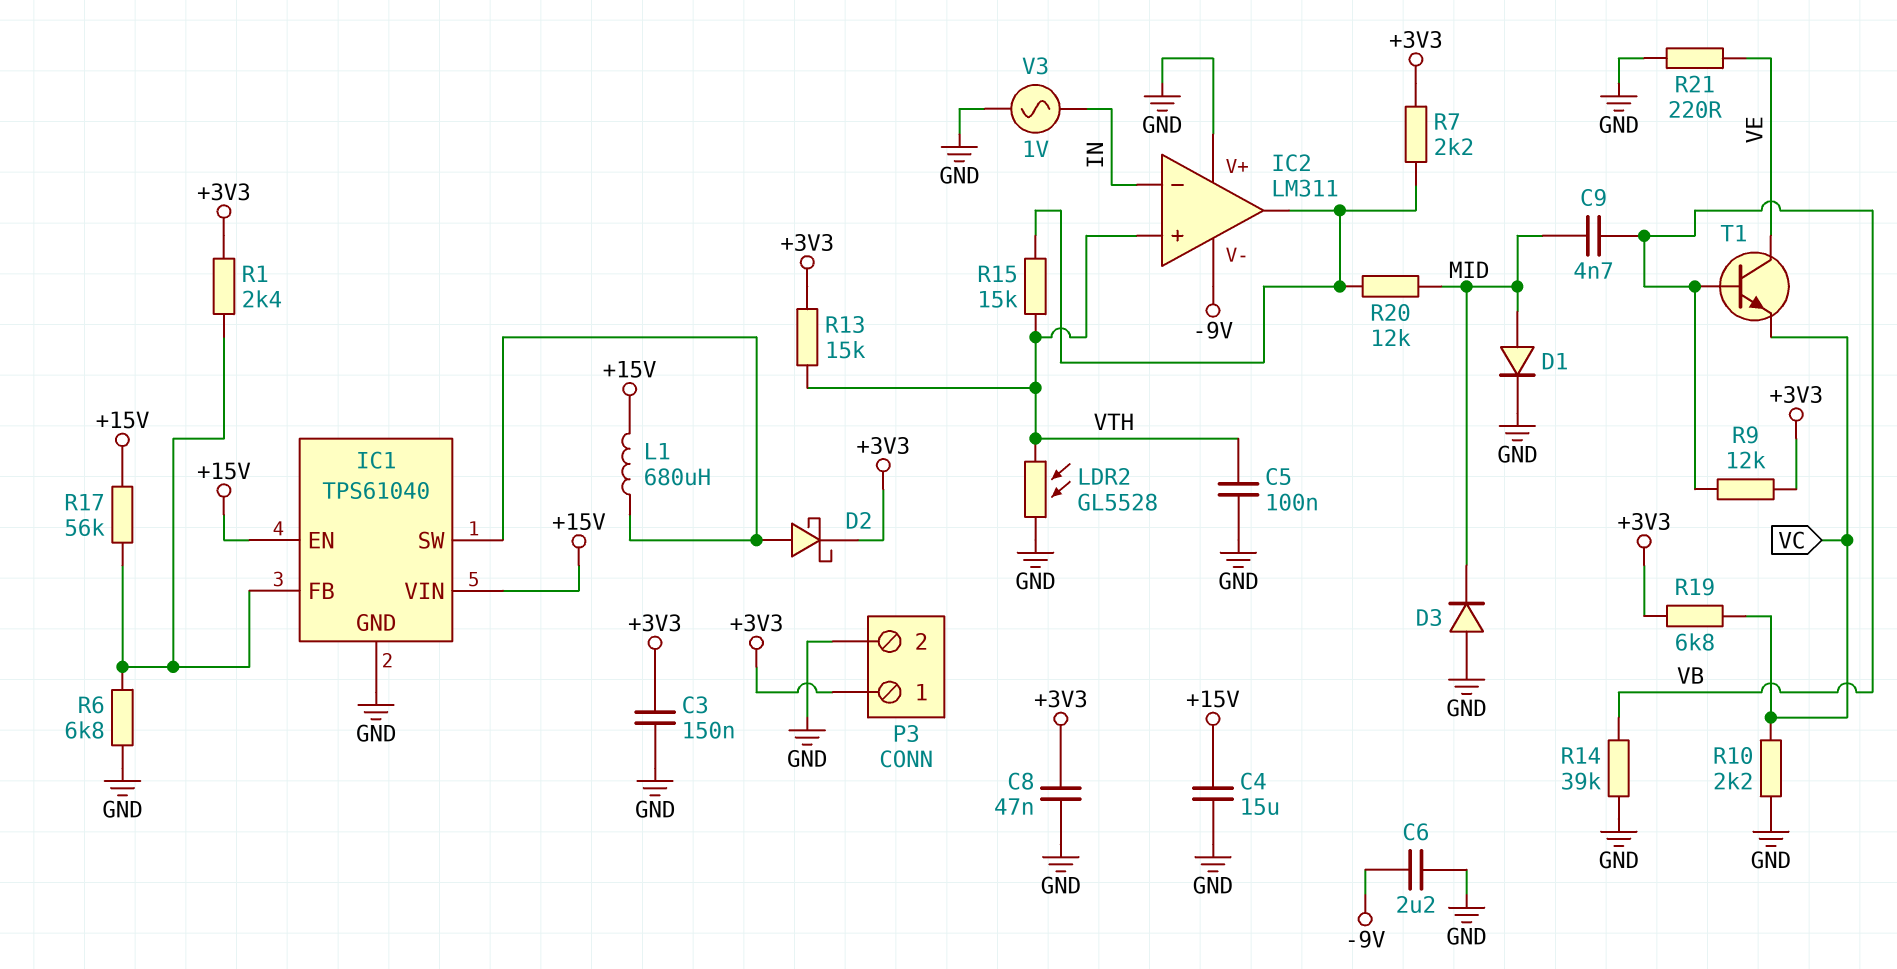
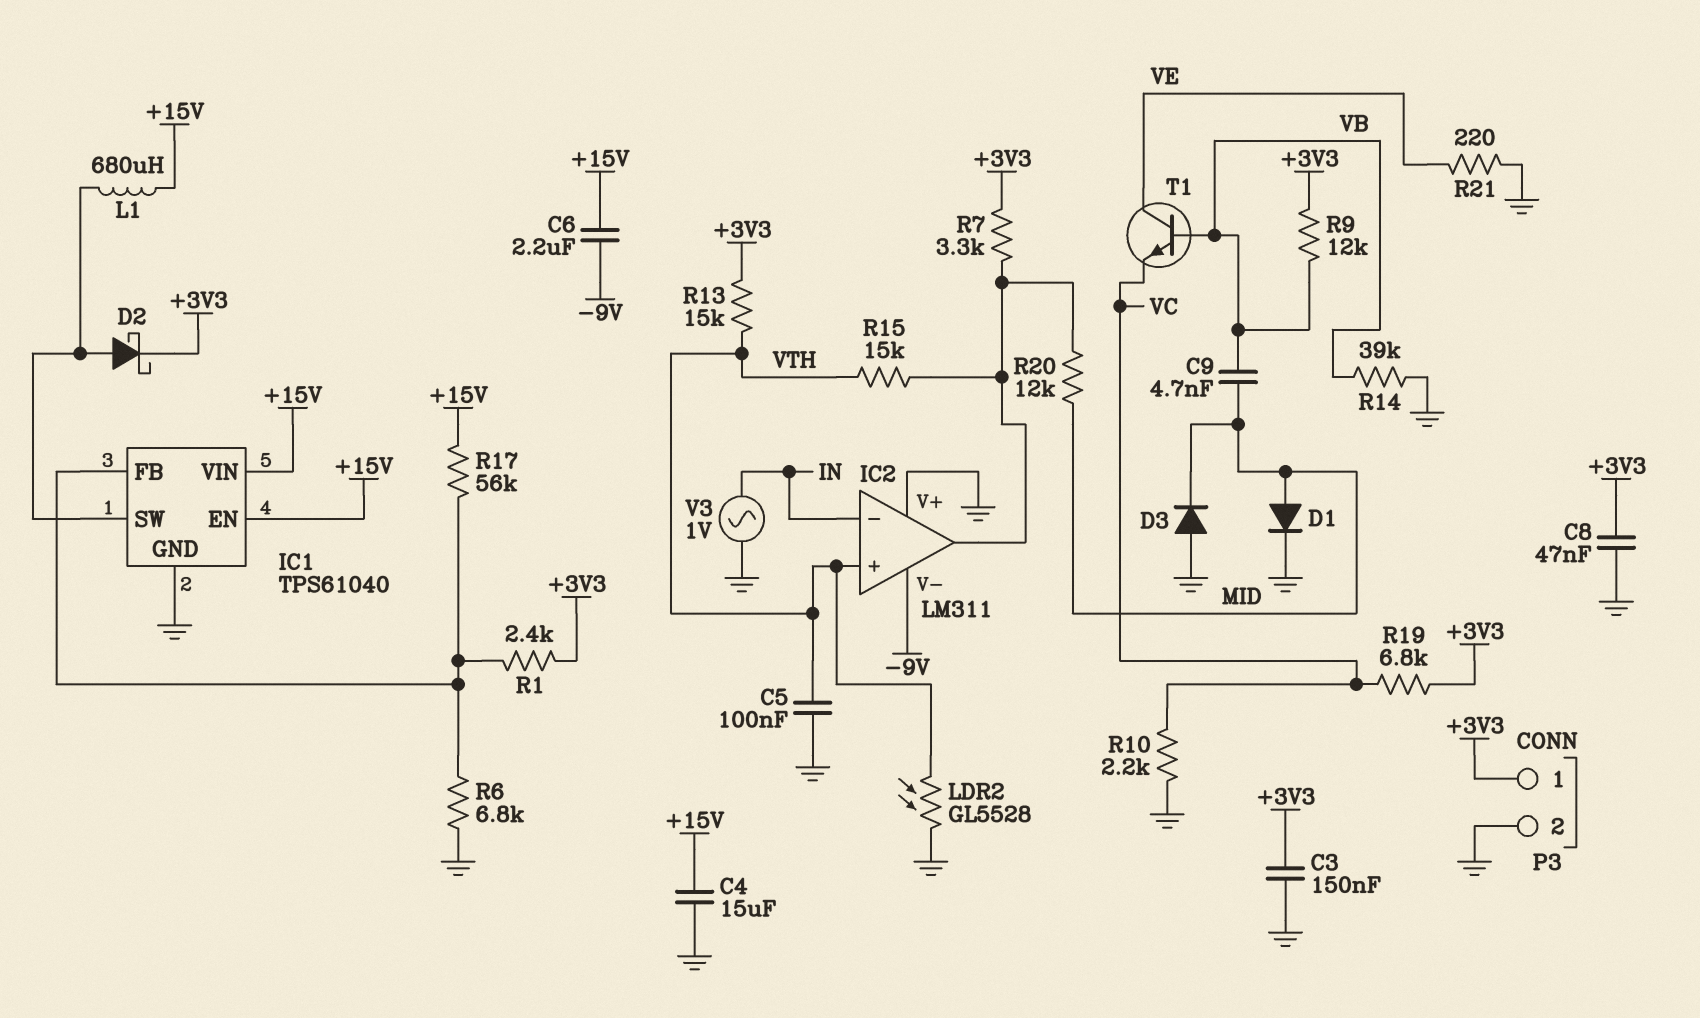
C6: 2.2uF (-9V, GND) -> 2.2uF (+15V, -9V)
R7: 2.2k (+3V3, IC2/out) -> 3.3k (+3V3, IC2/out)

